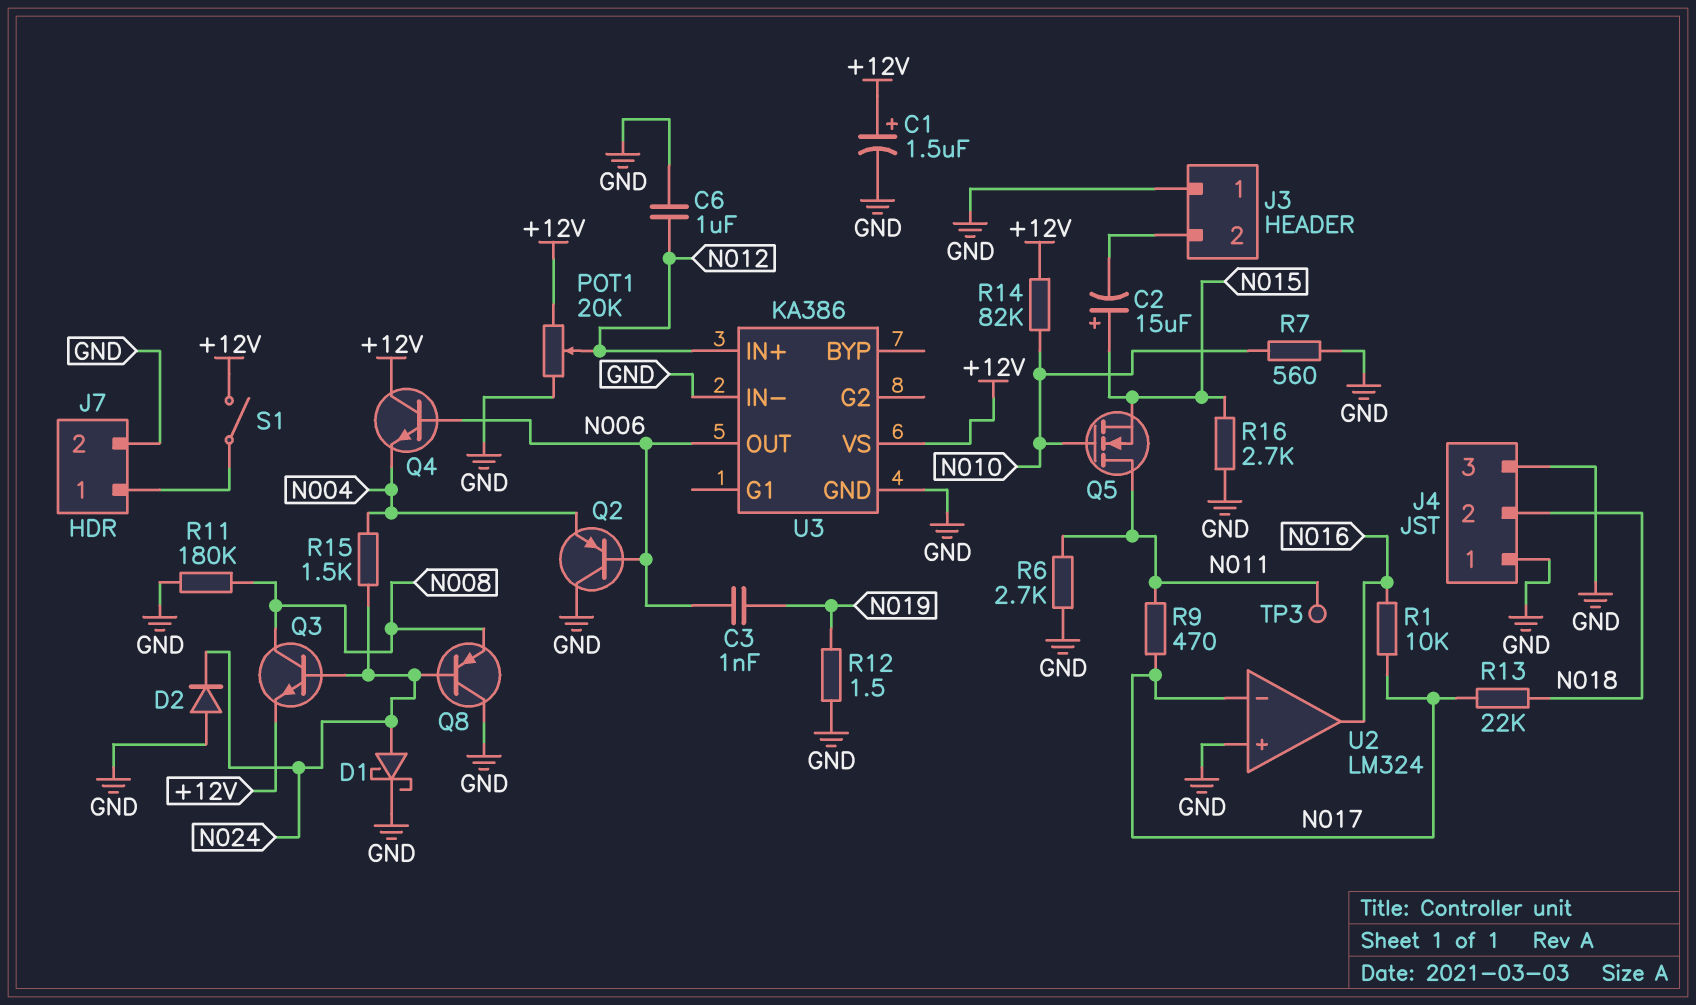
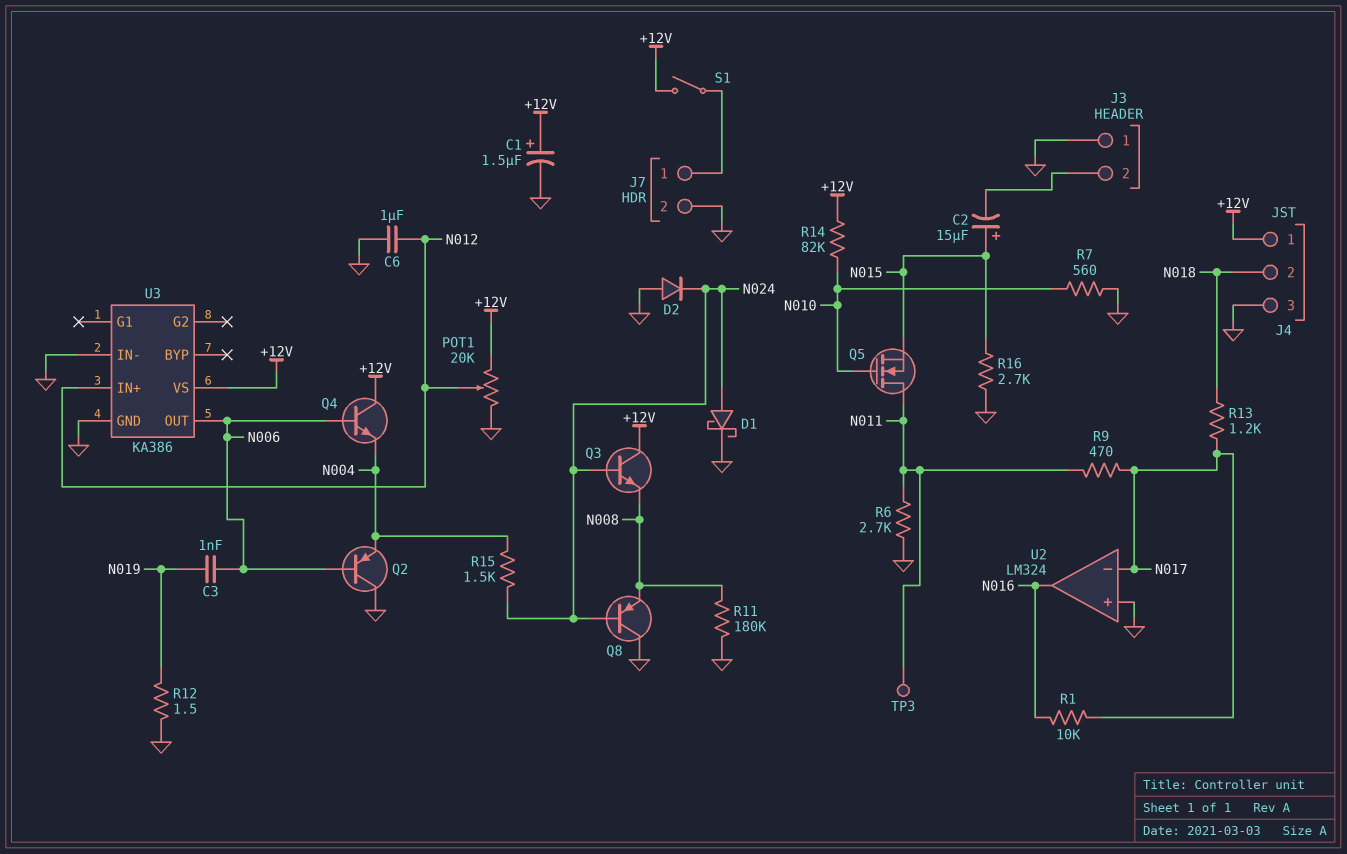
J4 pin 1: GND -> +12V
Q3: NPN (B N024, C N008, E +12V) -> NPN (B N024, C +12V, E N008)
R13: 22k (N017, N018) -> 1.2k (N017, N018)

